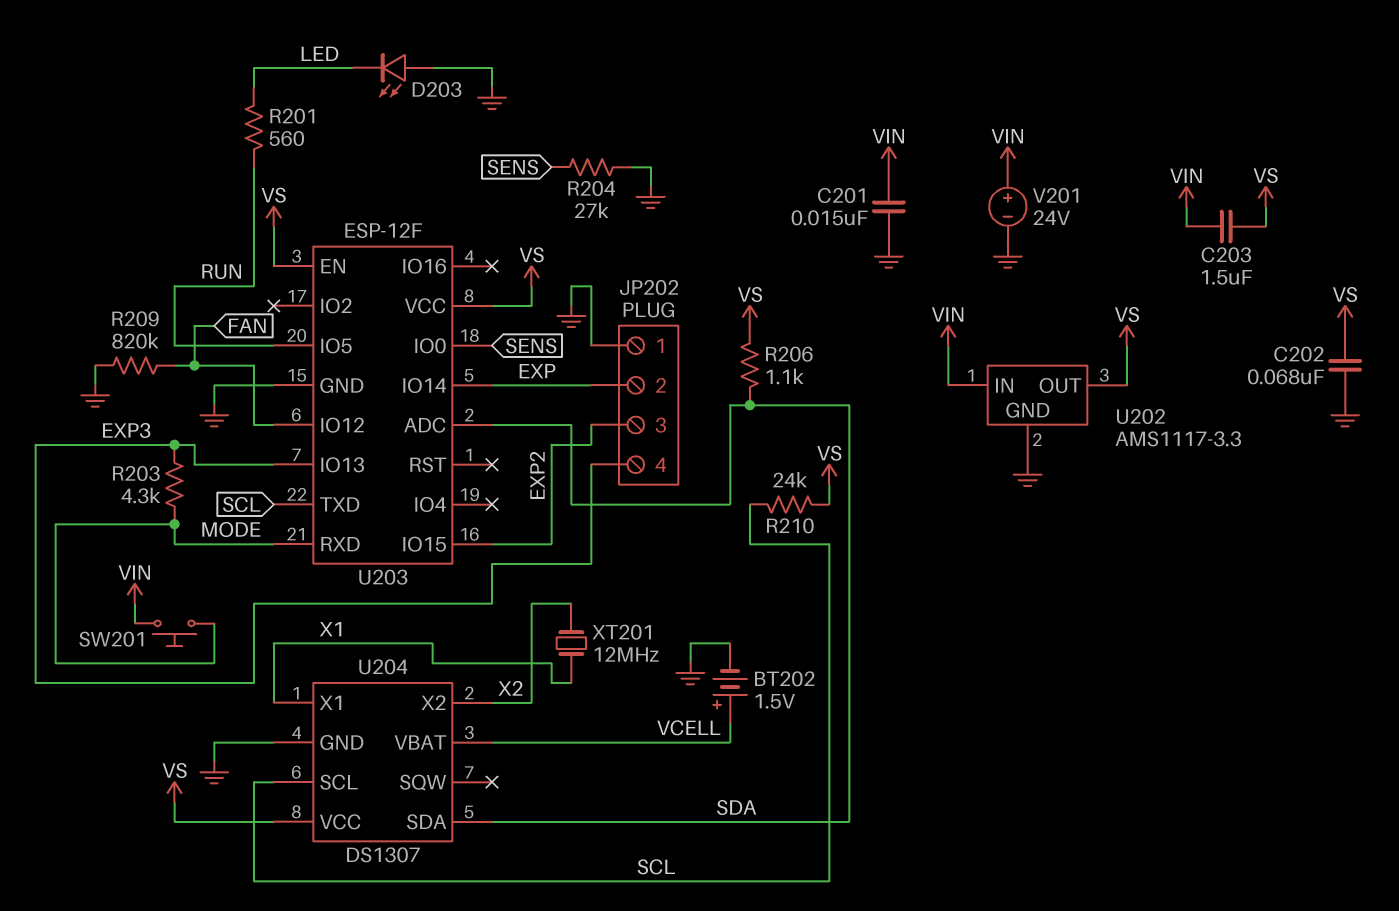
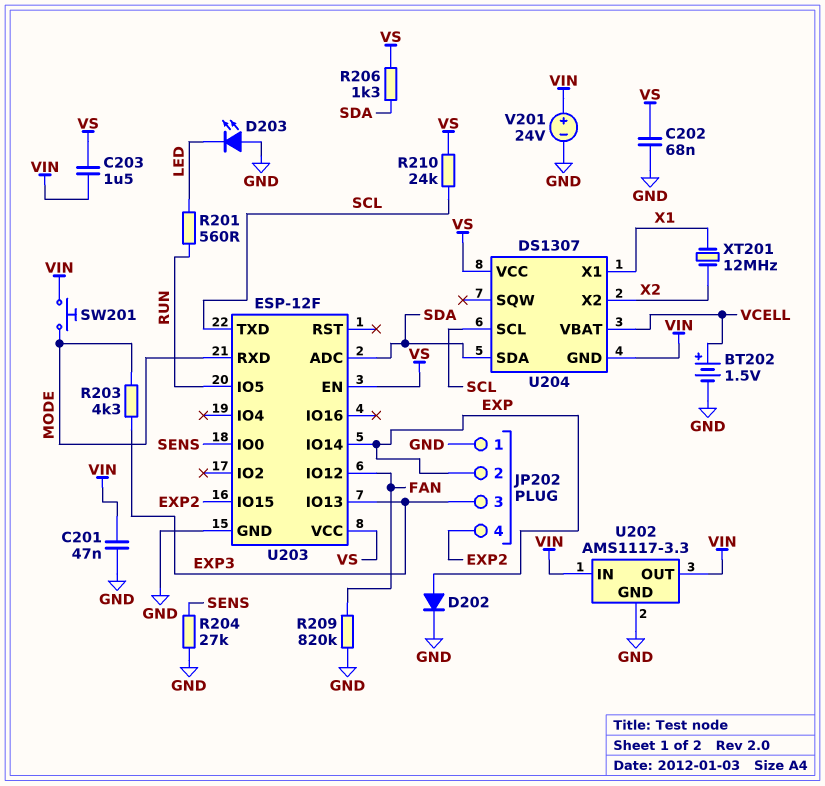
C201: 15nF (GND, VIN) -> 47nF (GND, VIN)
D202: none -> diode (A EXP, K GND)
JP202 pin 3: EXP2 -> EXP3
JP202 pin 4: EXP3 -> EXP2
R206: 1.1k (SDA, VS) -> 1.3k (SDA, VS)
U202 pin OUT: VS -> VIN
U204 pin GND: GND -> VIN

